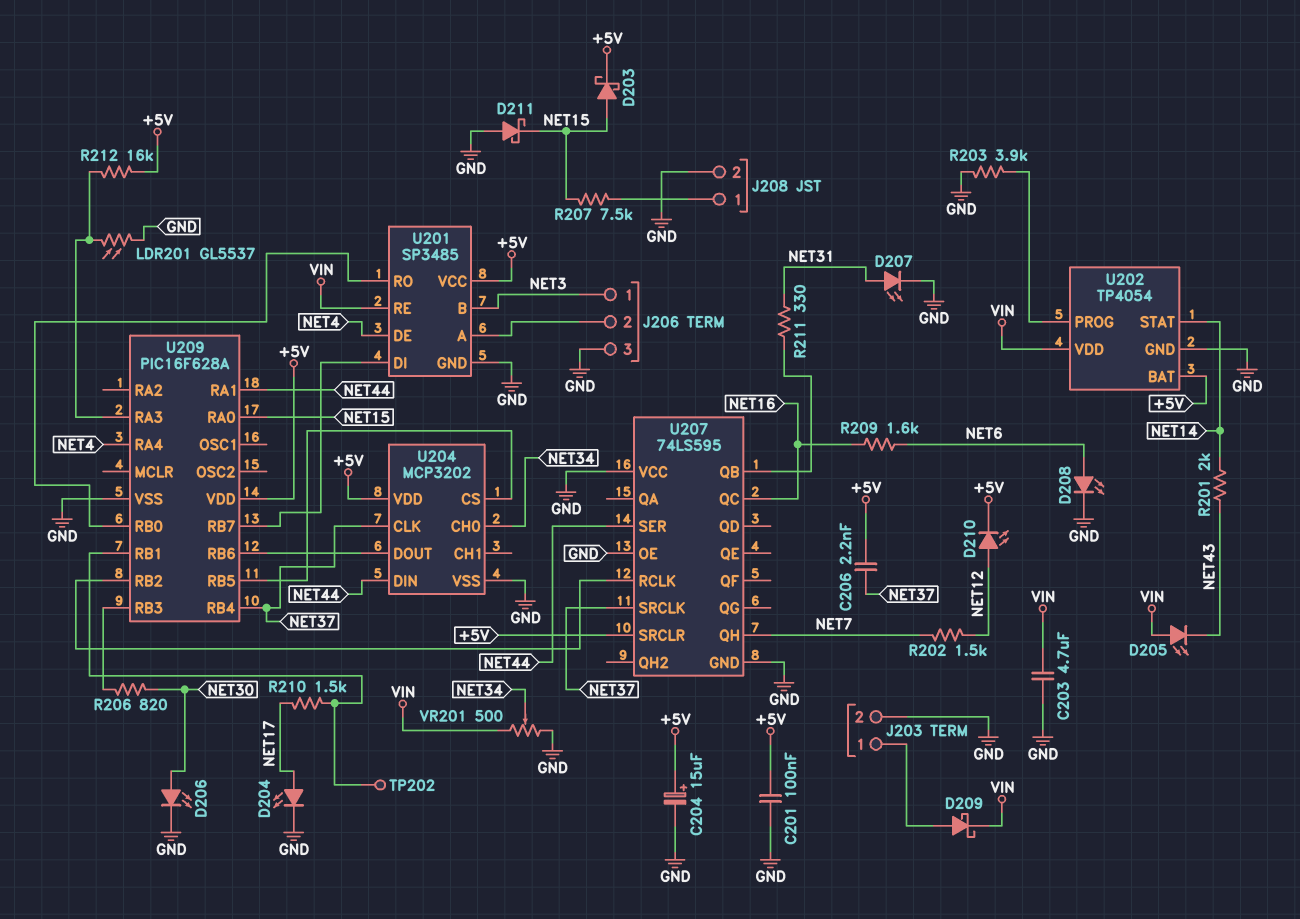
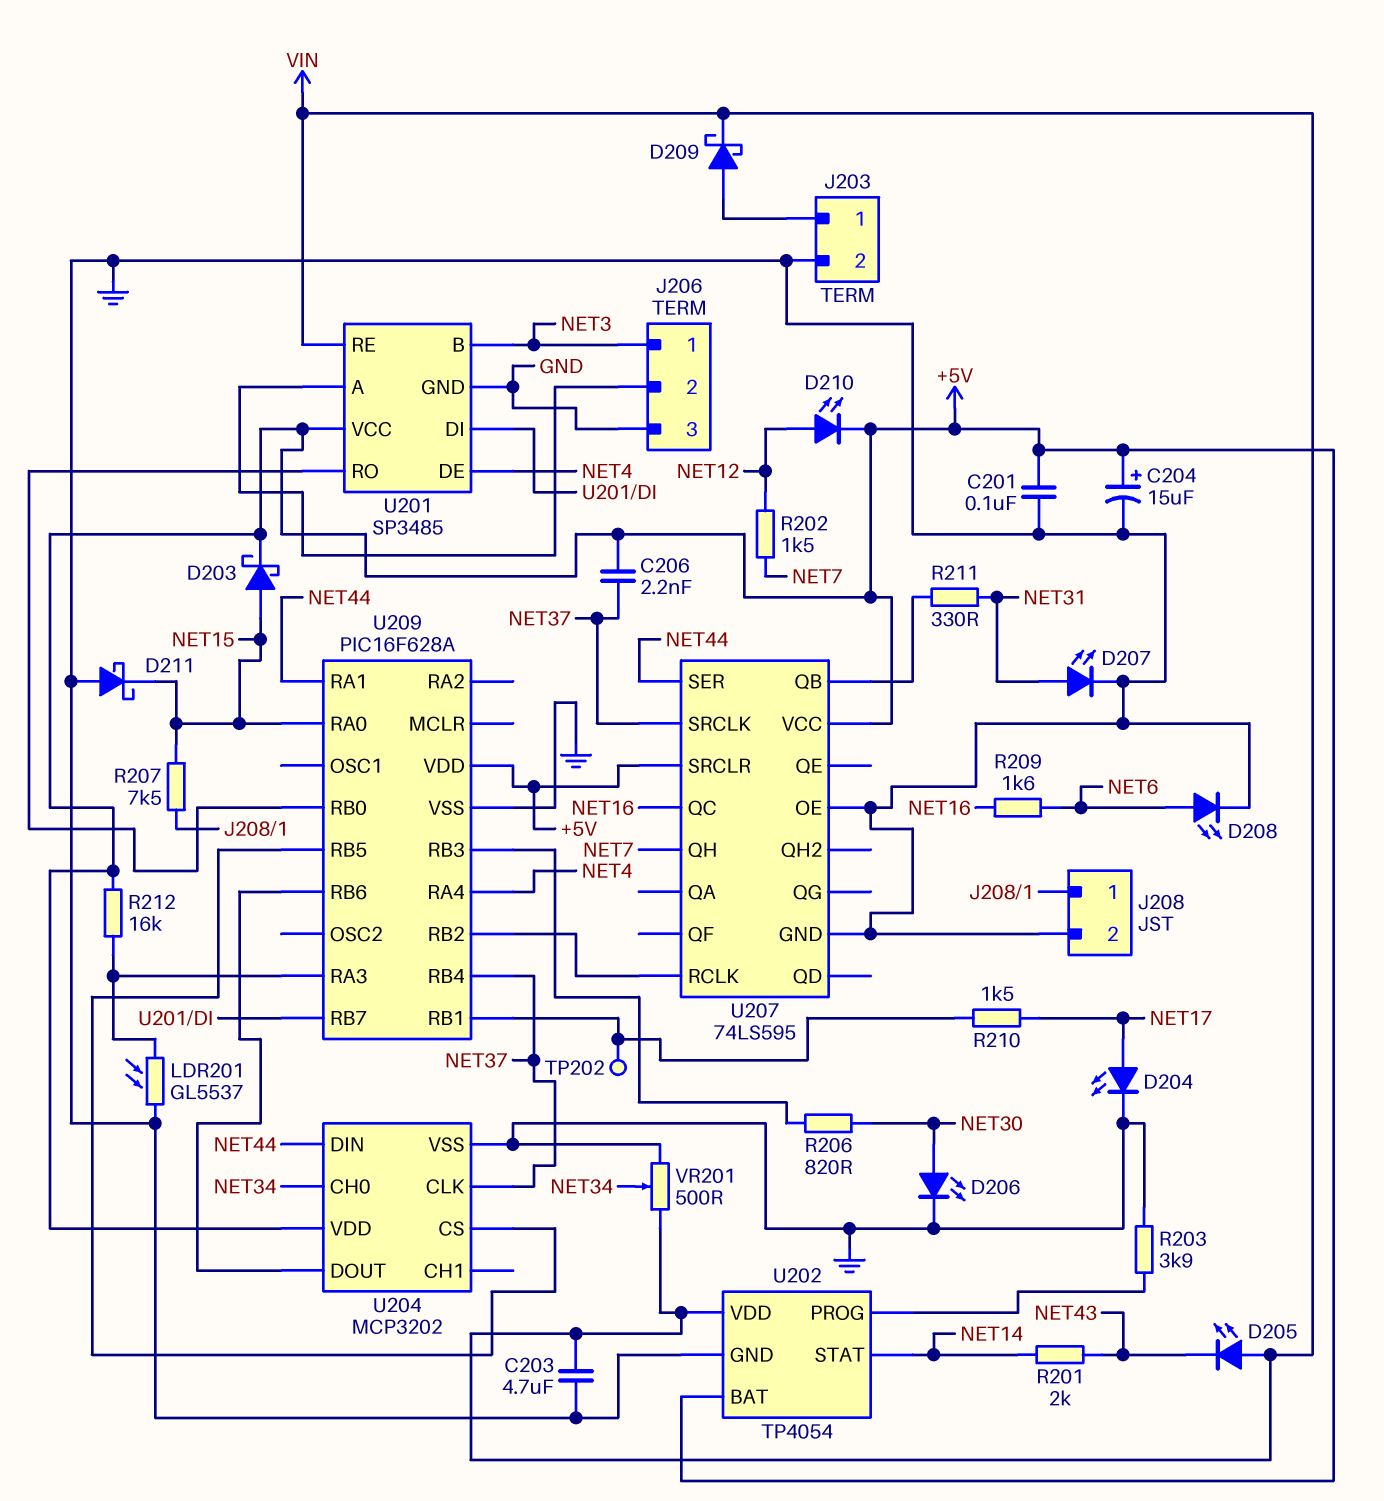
U207 pin VCC: GND -> +5V

